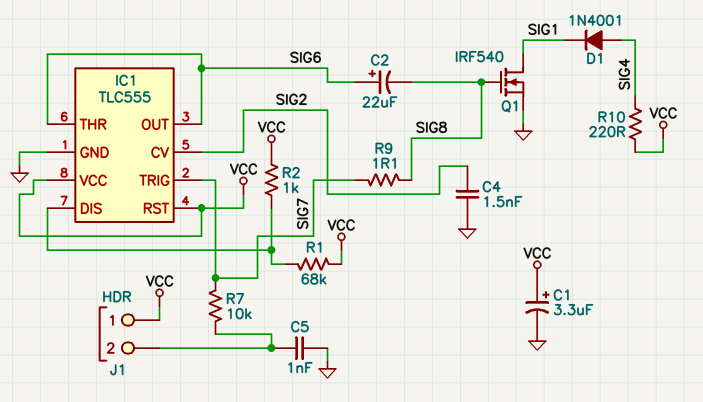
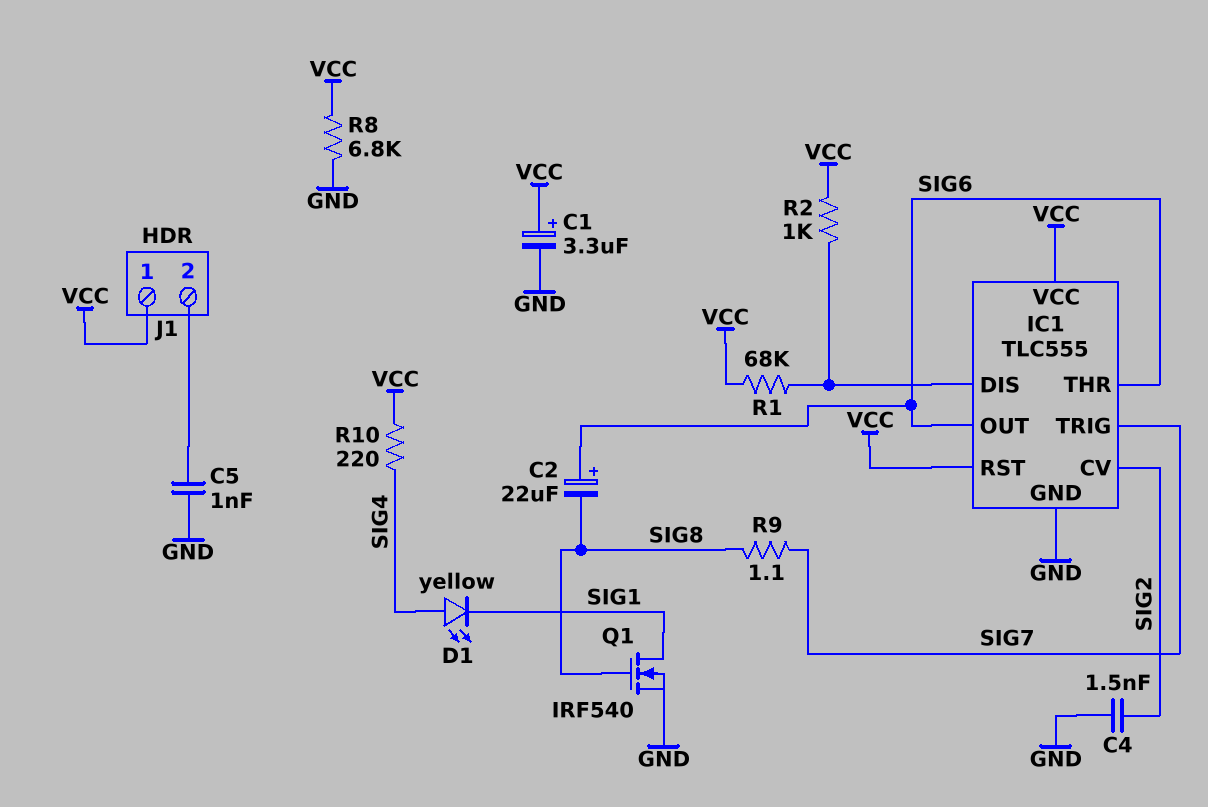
D1: diode 1N4001 (A SIG4, K SIG1) -> LED yellow (A SIG4, K SIG1)
R7: 10k (J1/2, SIG7) -> none
R8: none -> 6.8k (GND, VCC)

